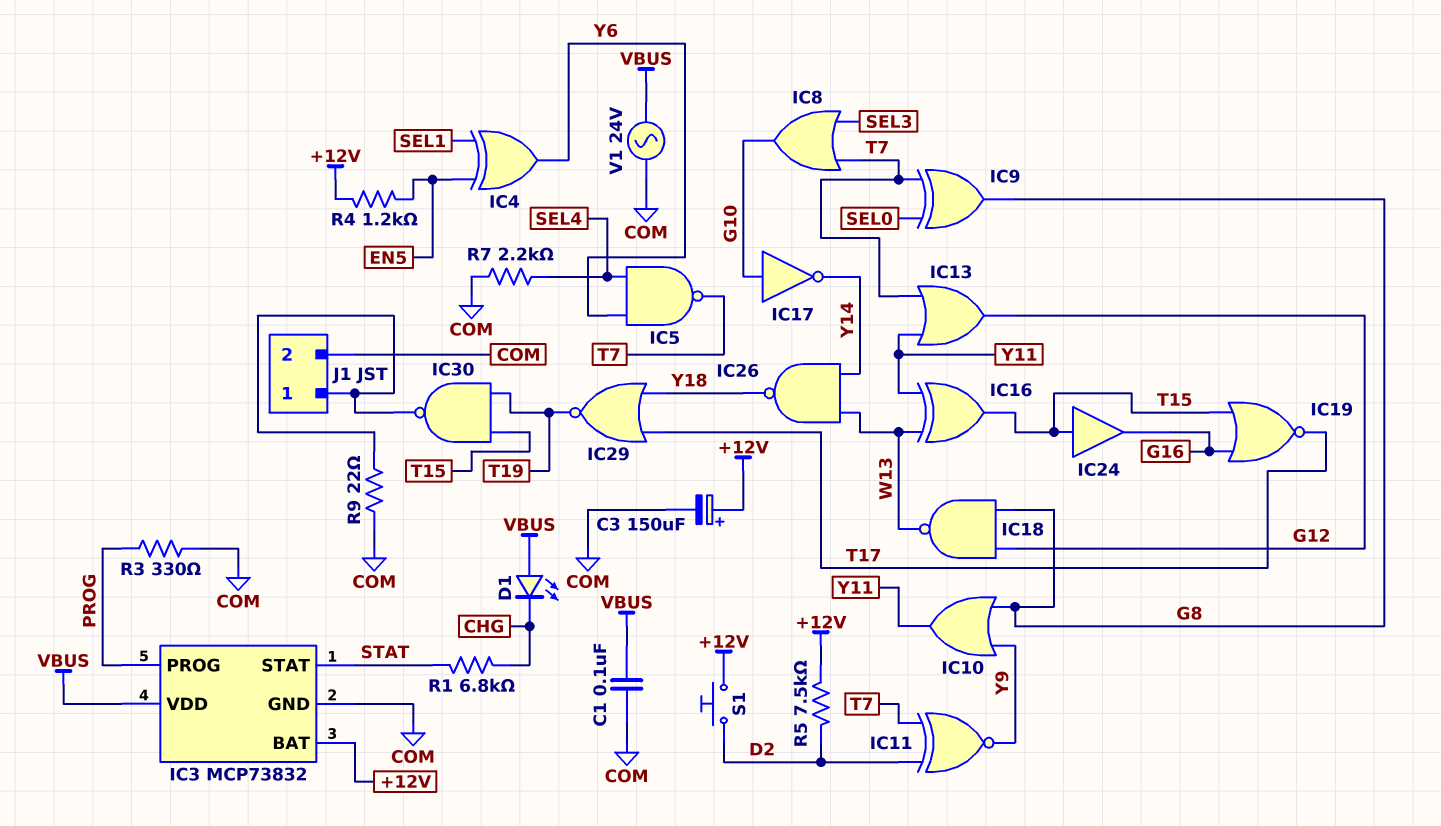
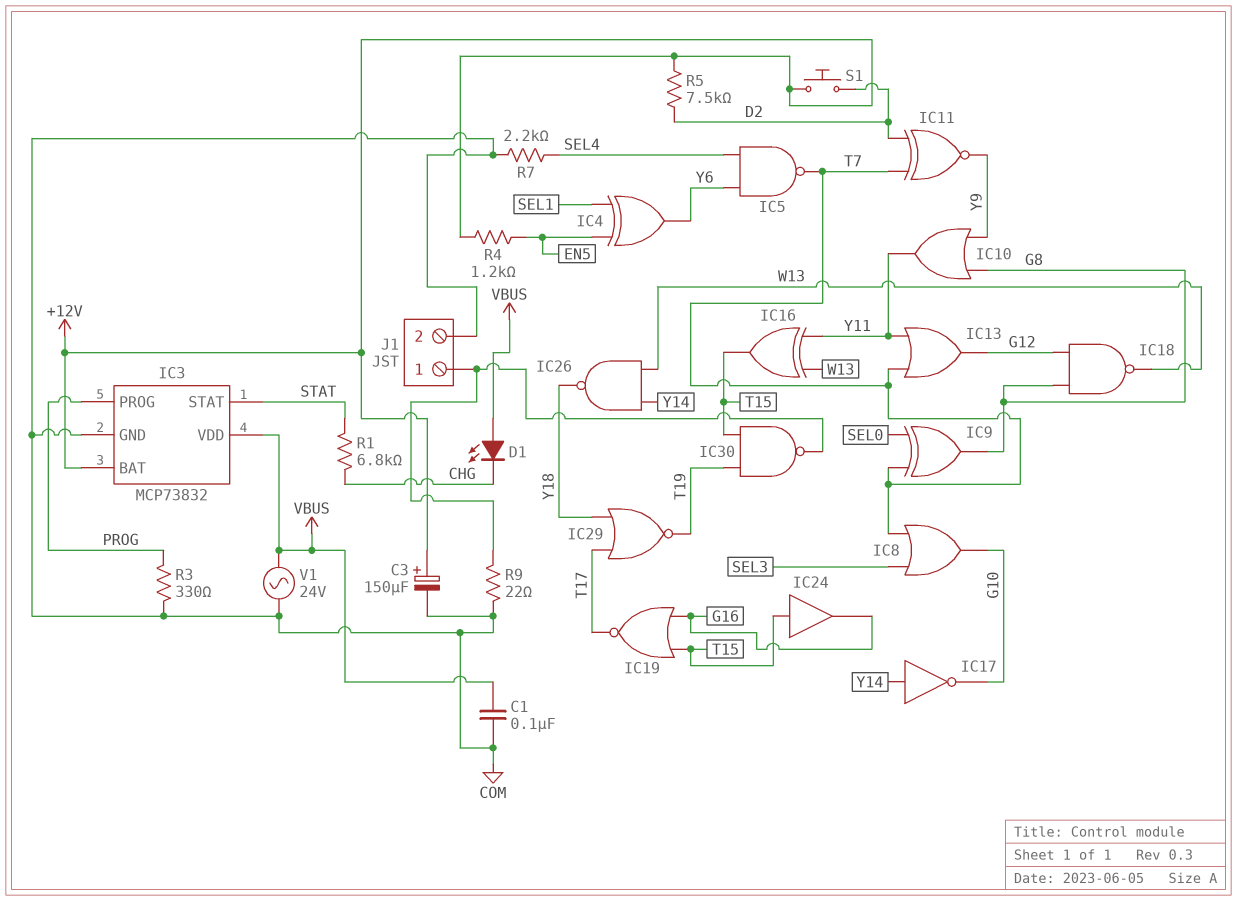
IC17: NOT (in G10, out Y14) -> NOT (in Y14, out G10)

